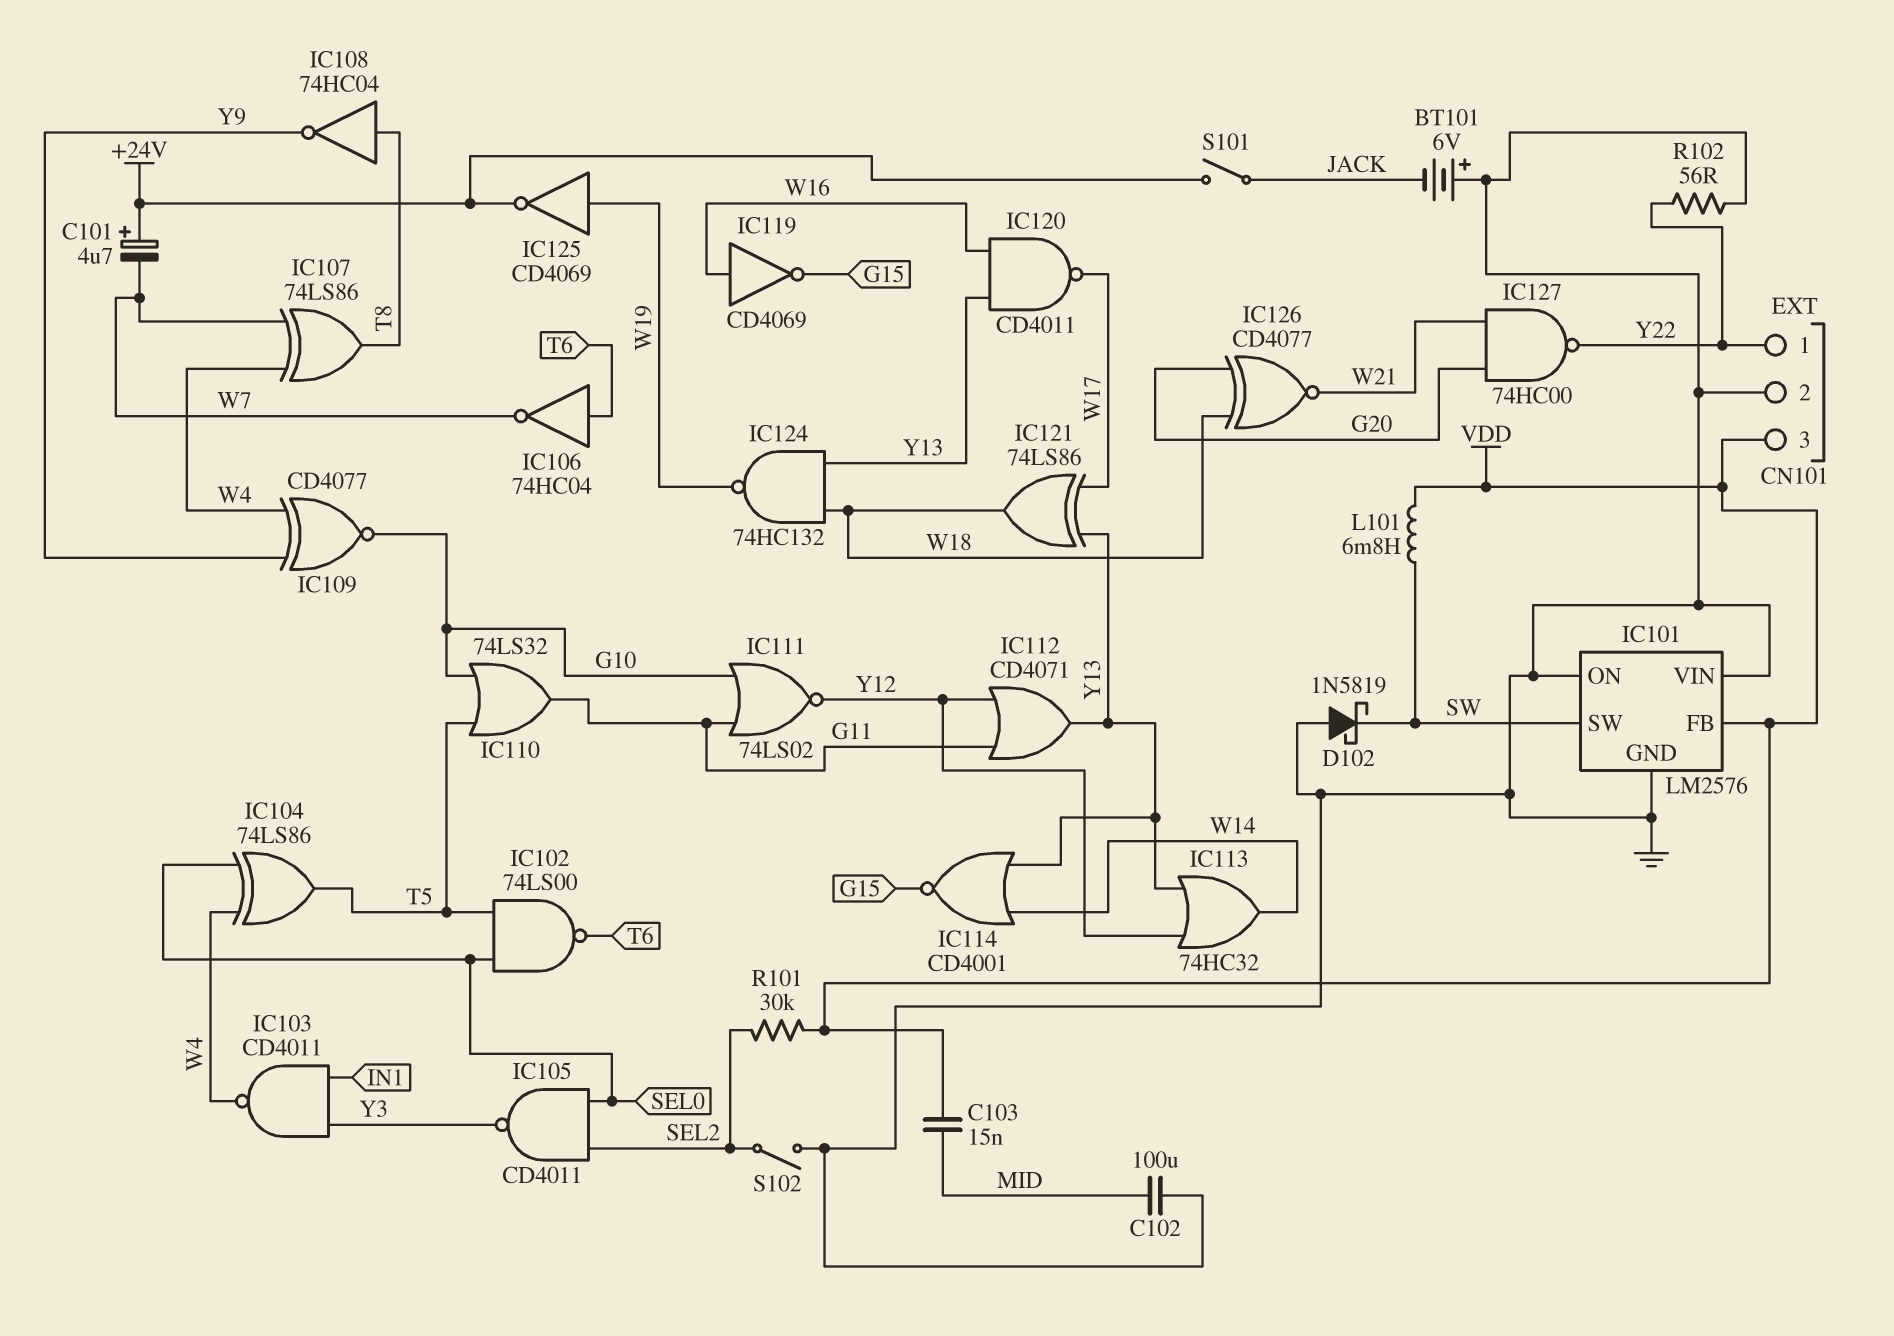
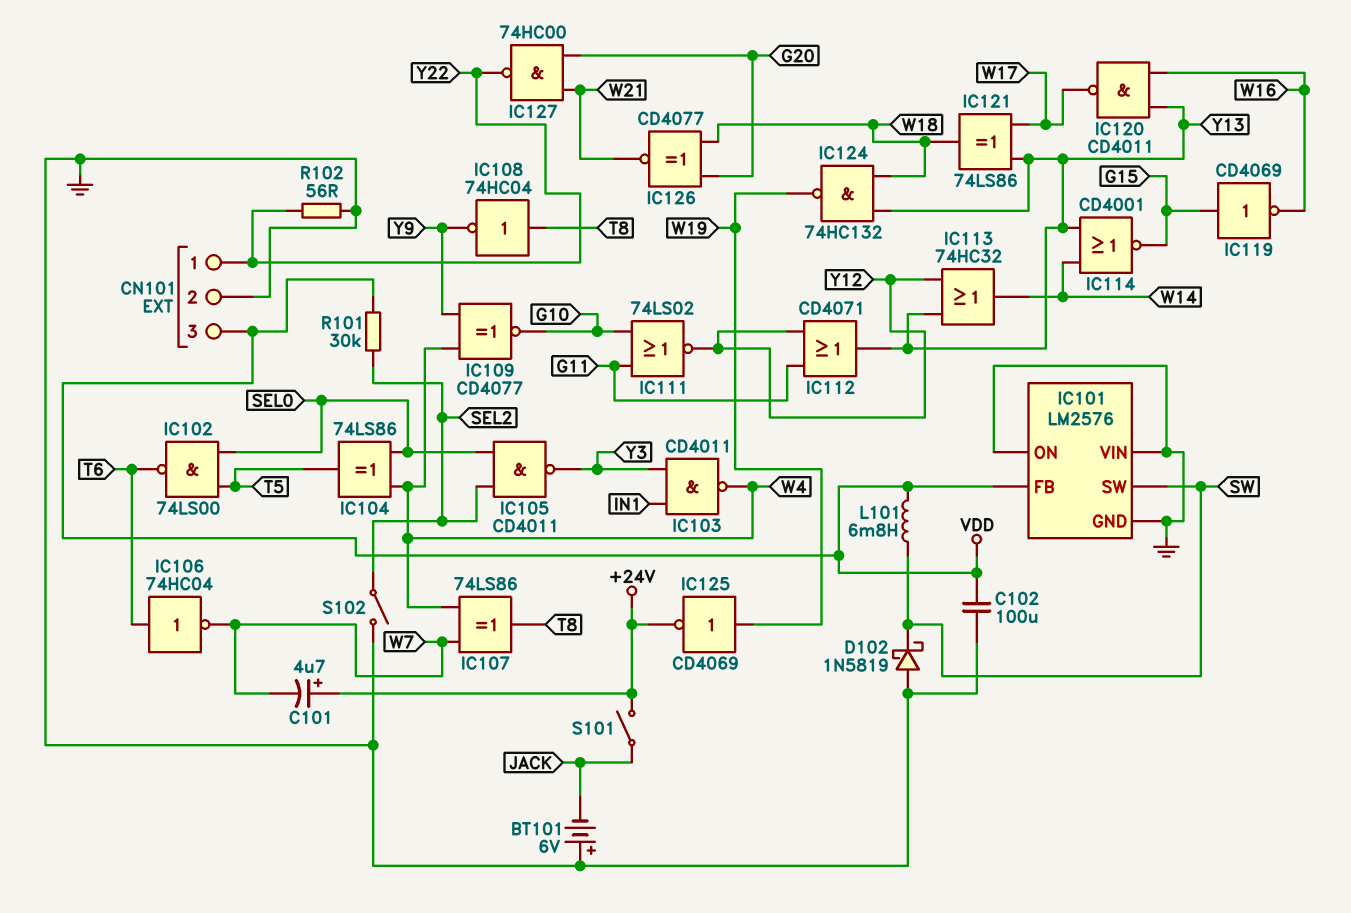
C102: 100uF (GND, MID) -> 100uF (GND, VDD)
C103: 15nF (MID, VDD) -> none
IC110: OR 74LS32 (in G10, in T5, out G11) -> none
IC119: NOT CD4069 (in W16, out G15) -> NOT CD4069 (in G15, out W16)

